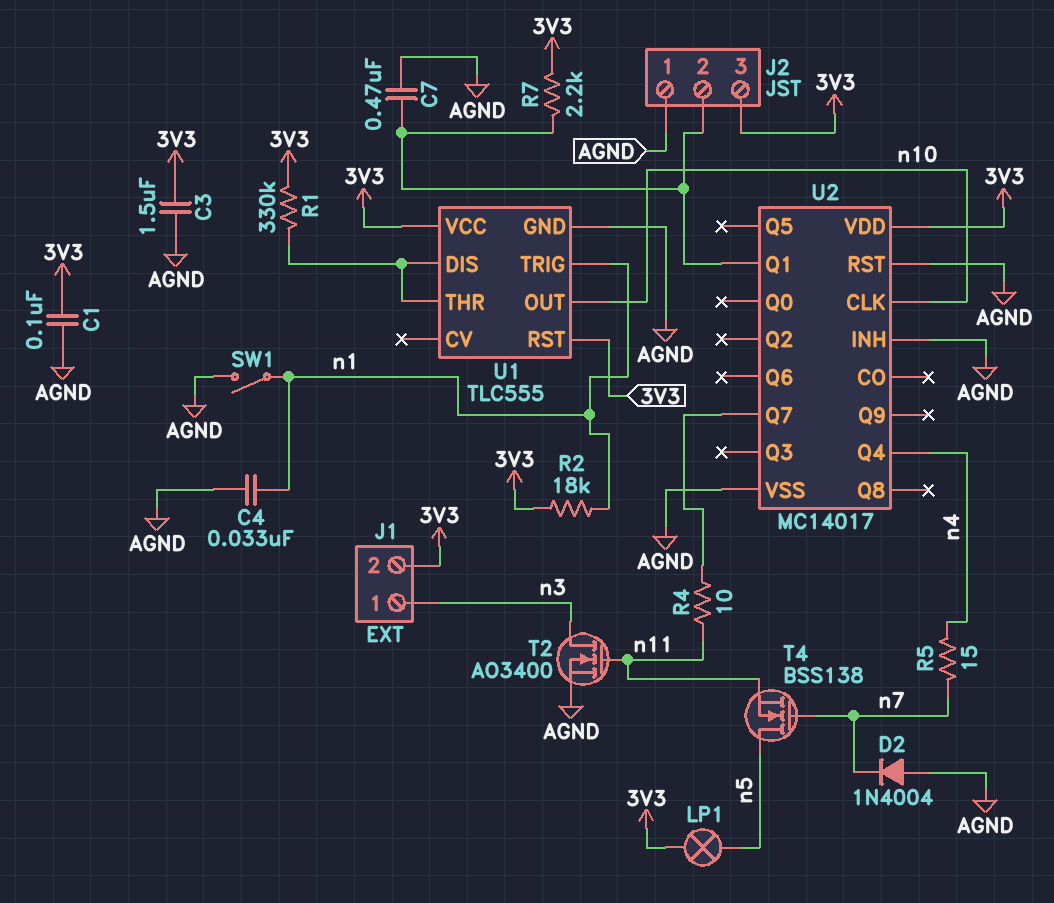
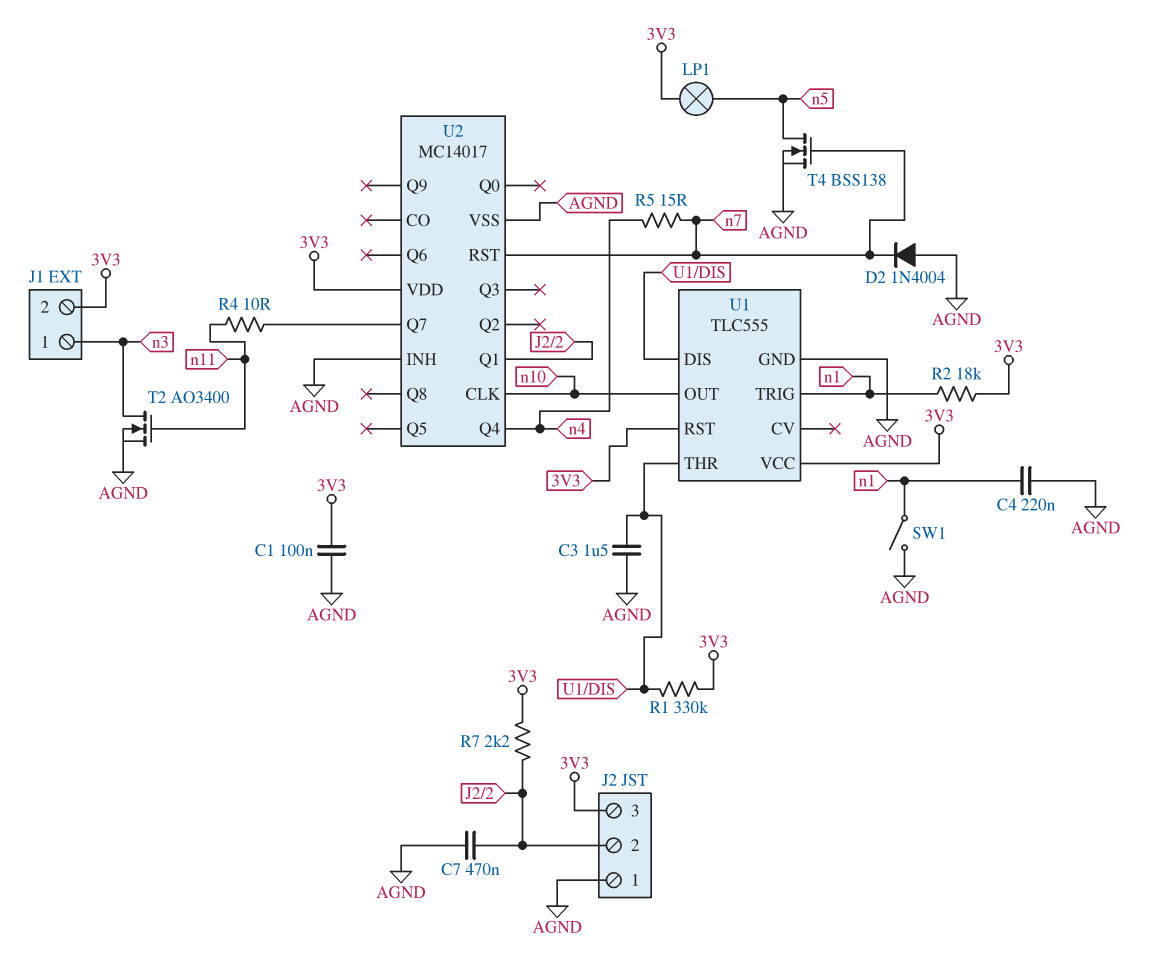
C3: 1.5uF (3V3, AGND) -> 1.5uF (AGND, U1/DIS)
C4: 33nF (AGND, n1) -> 220nF (AGND, n1)
T4: NMOS BSS138 (G n7, D n5, S n11) -> NMOS BSS138 (G n7, D n5, S AGND)
U2 pin RST: AGND -> n7

